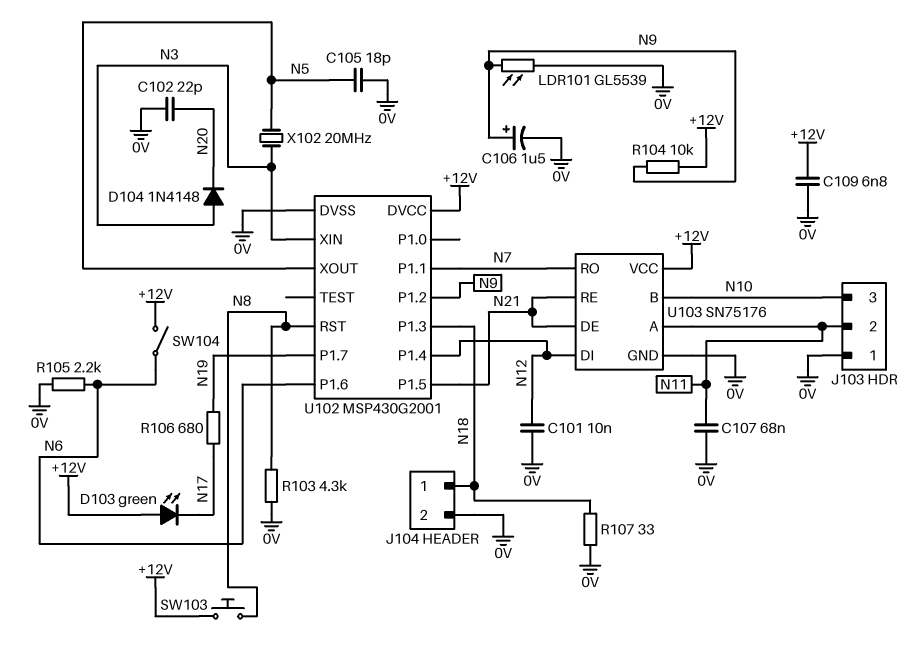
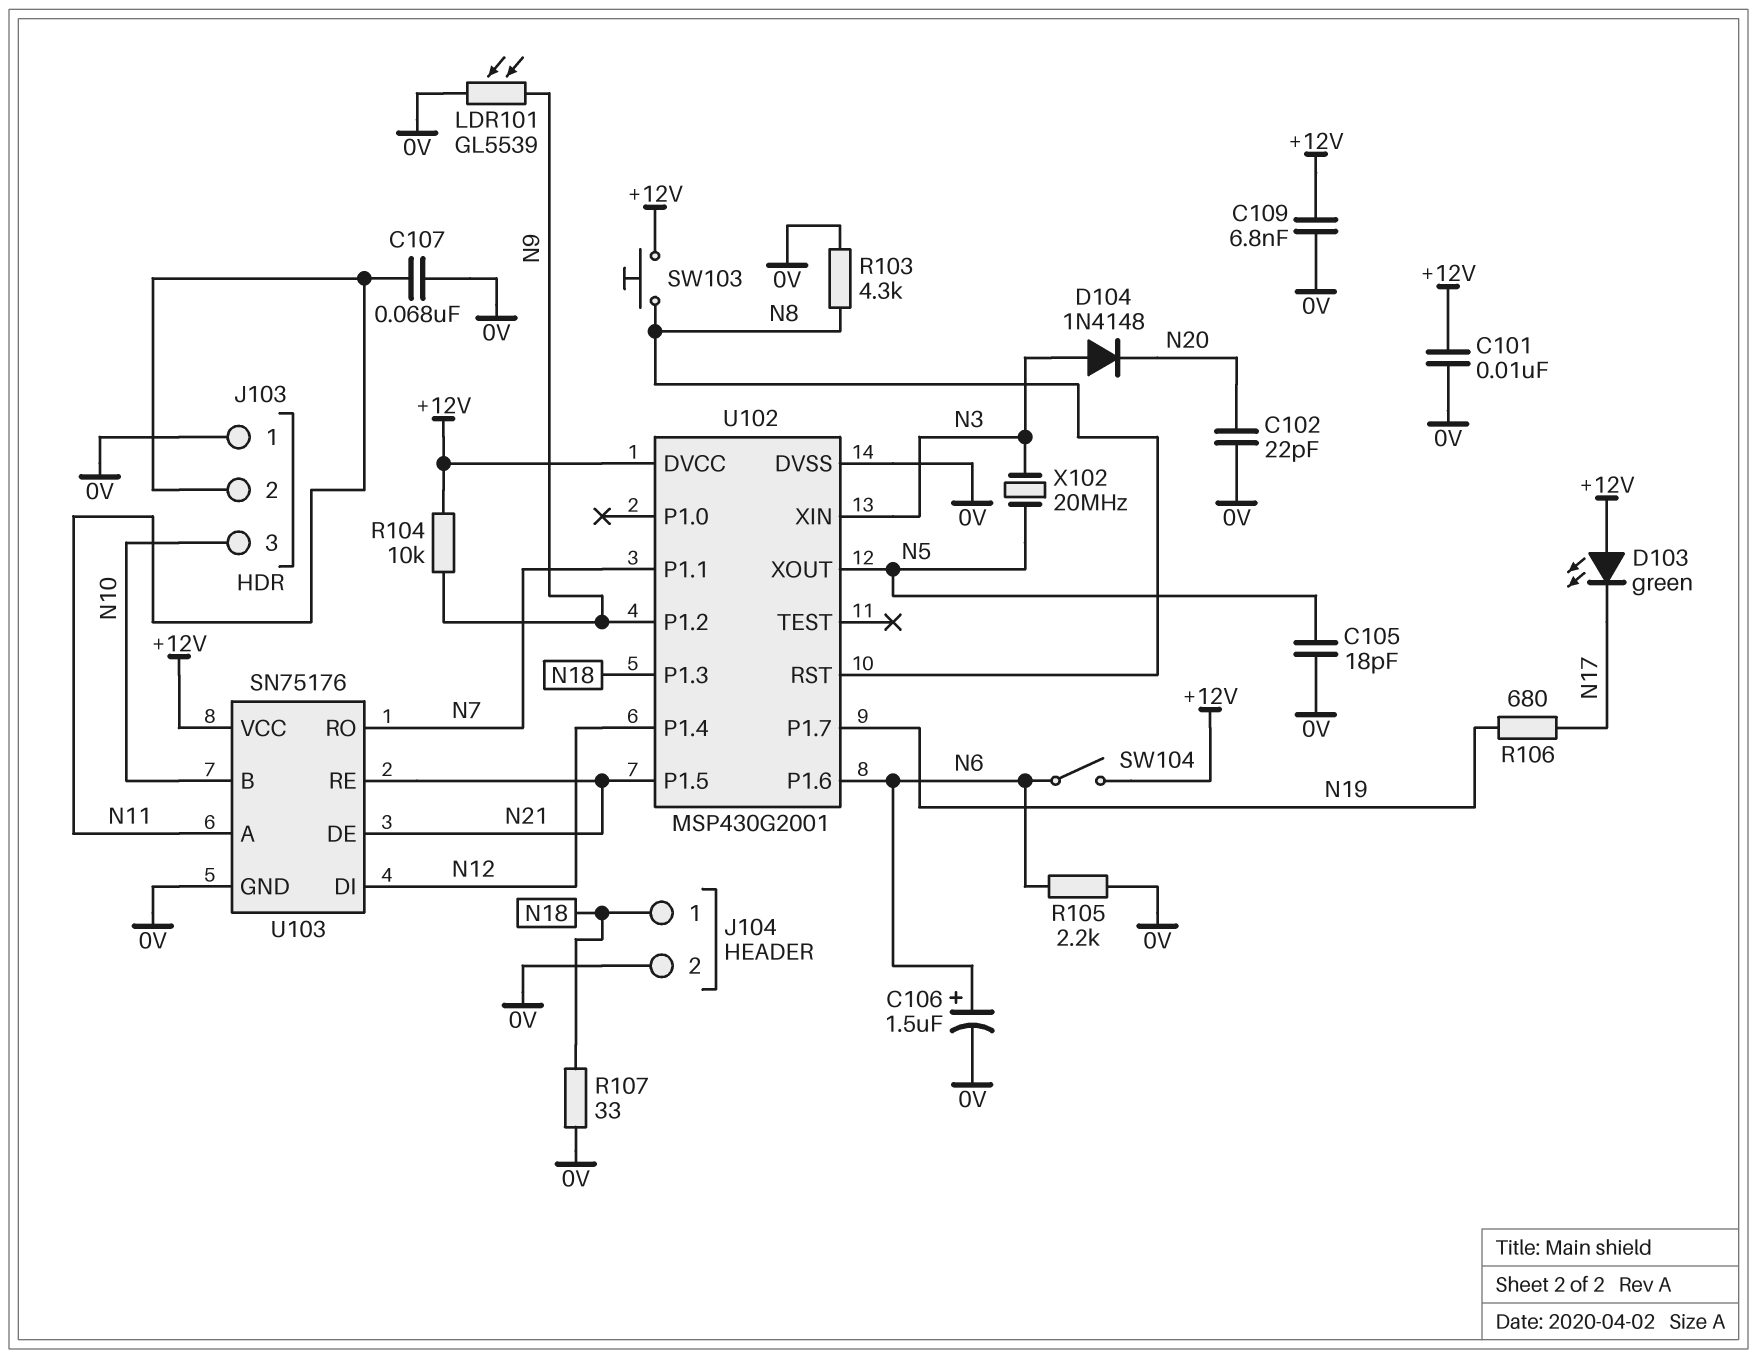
C101: 10nF (0V, N12) -> 10nF (+12V, 0V)
C106: 1.5uF (plus N9, minus 0V) -> 1.5uF (plus N6, minus 0V)

